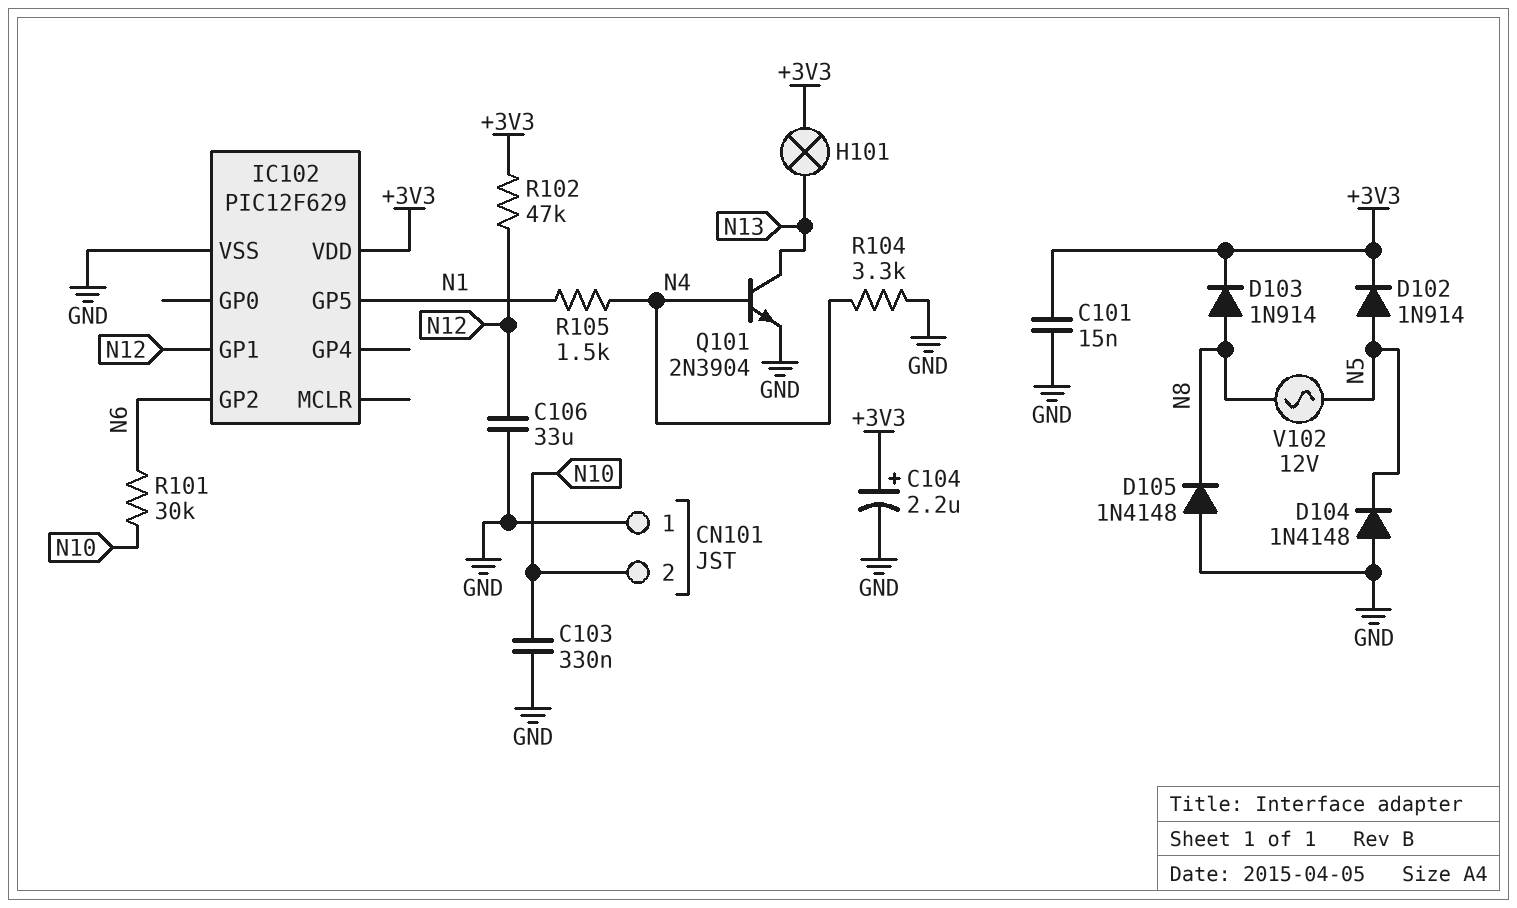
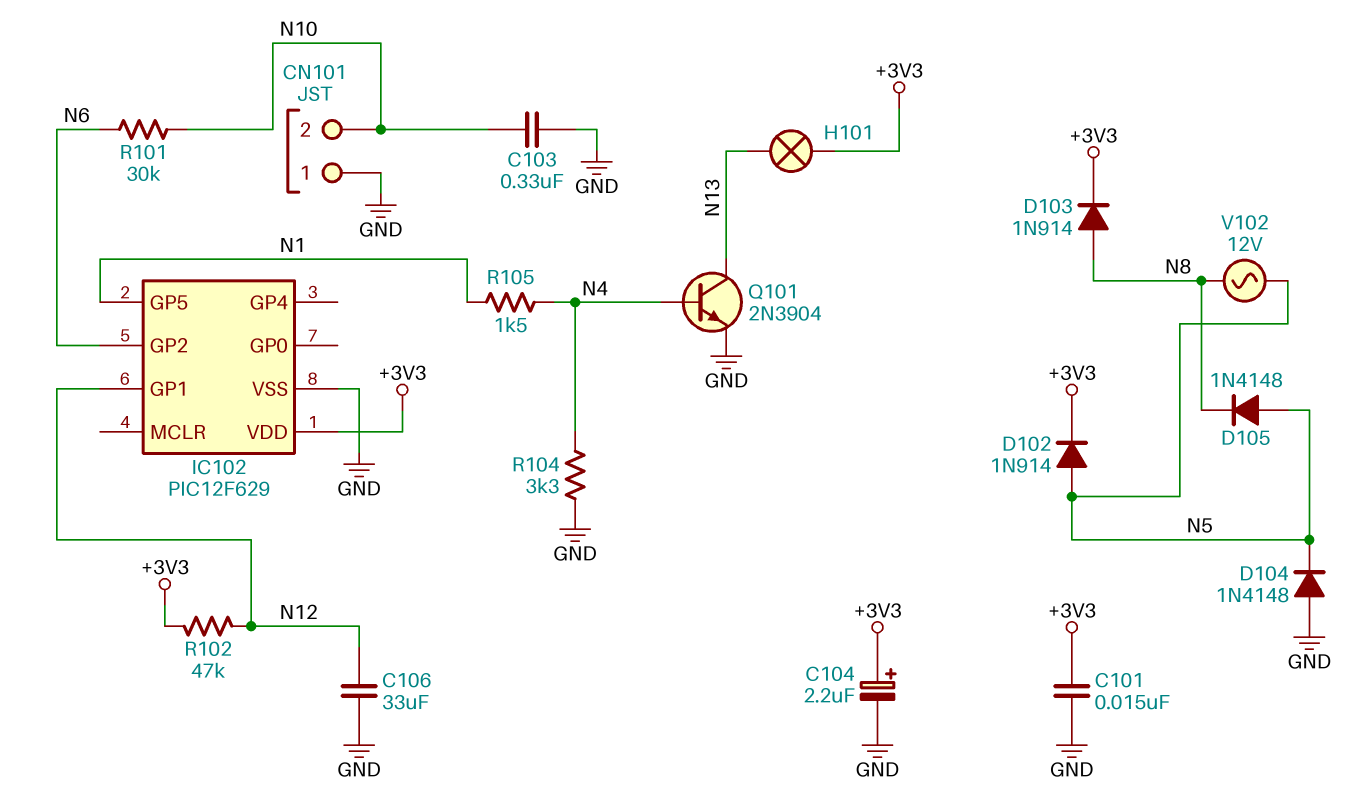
D105: diode 1N4148 (A GND, K N8) -> diode 1N4148 (A N5, K N8)

